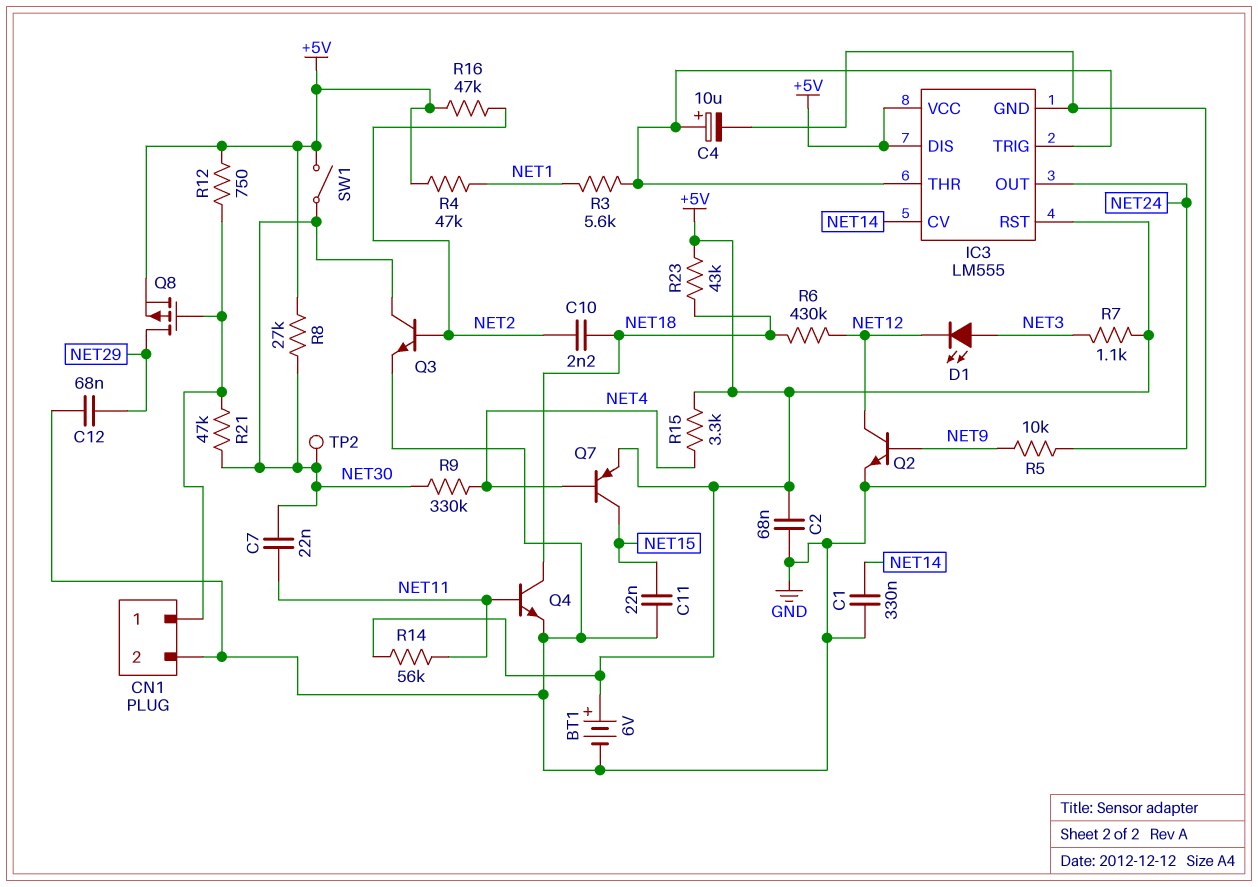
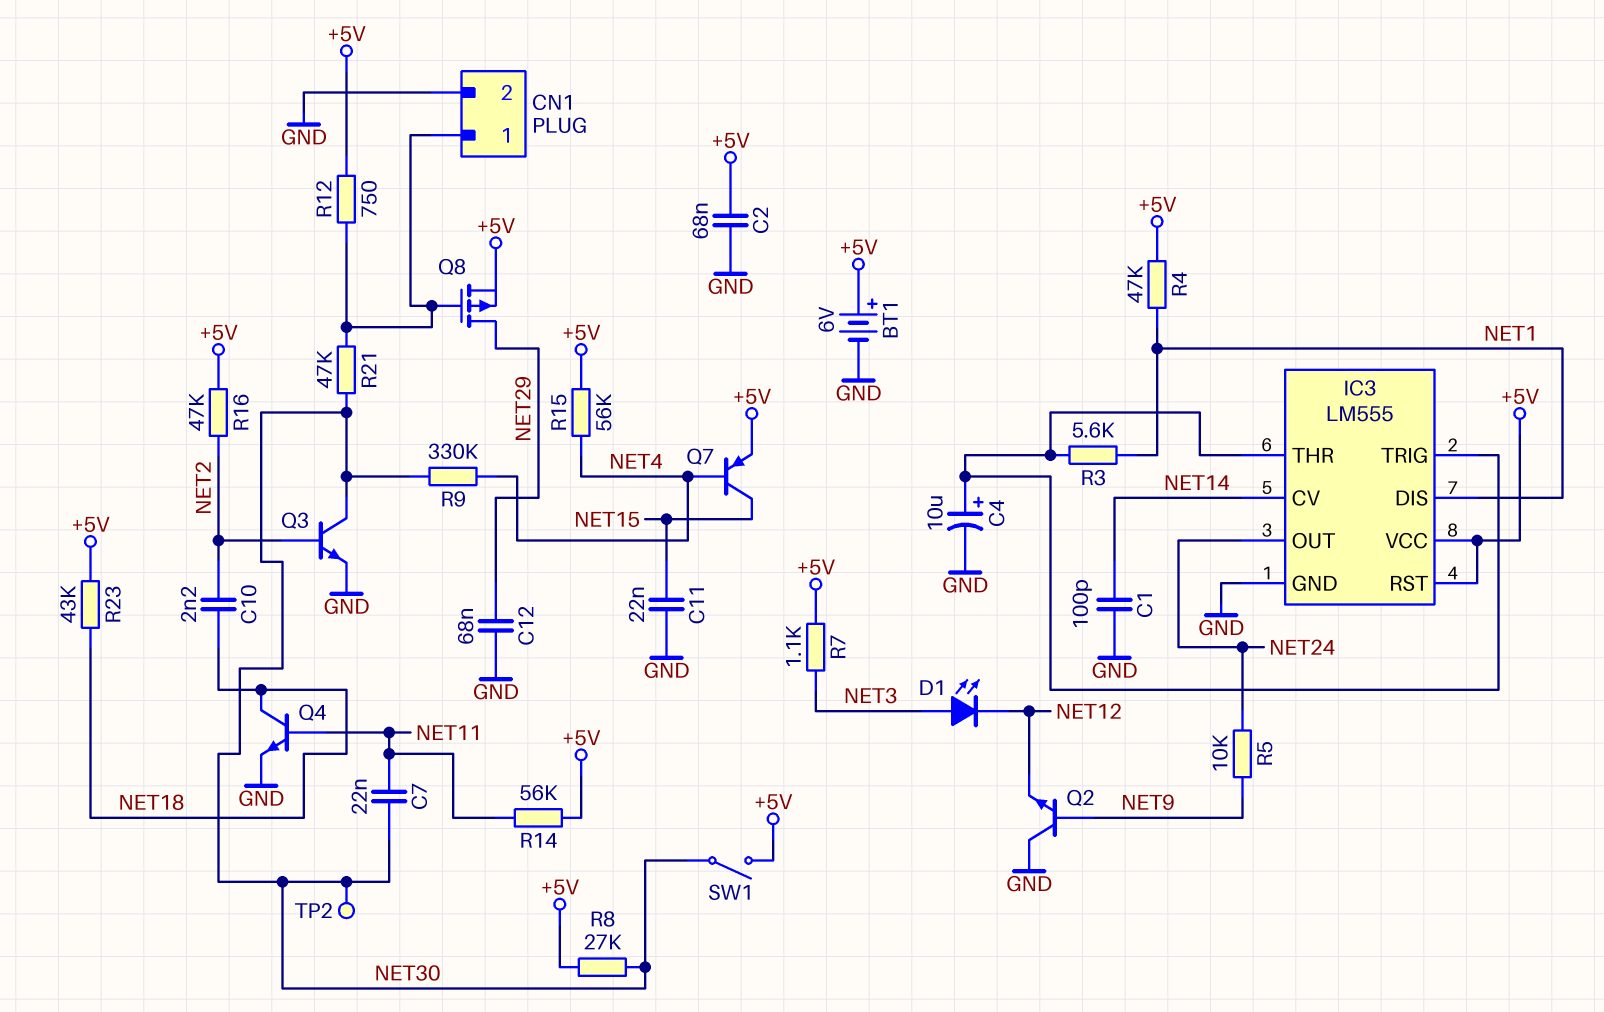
C1: 330nF (GND, NET14) -> 100pF (GND, NET14)
IC3 pin DIS: +5V -> NET1
Q2: NPN (B NET9, C NET12, E GND) -> NPN (B NET9, C GND, E NET12)
R6: 430k (NET12, NET18) -> none
R15: 3.3k (+5V, NET4) -> 56k (+5V, NET4)

